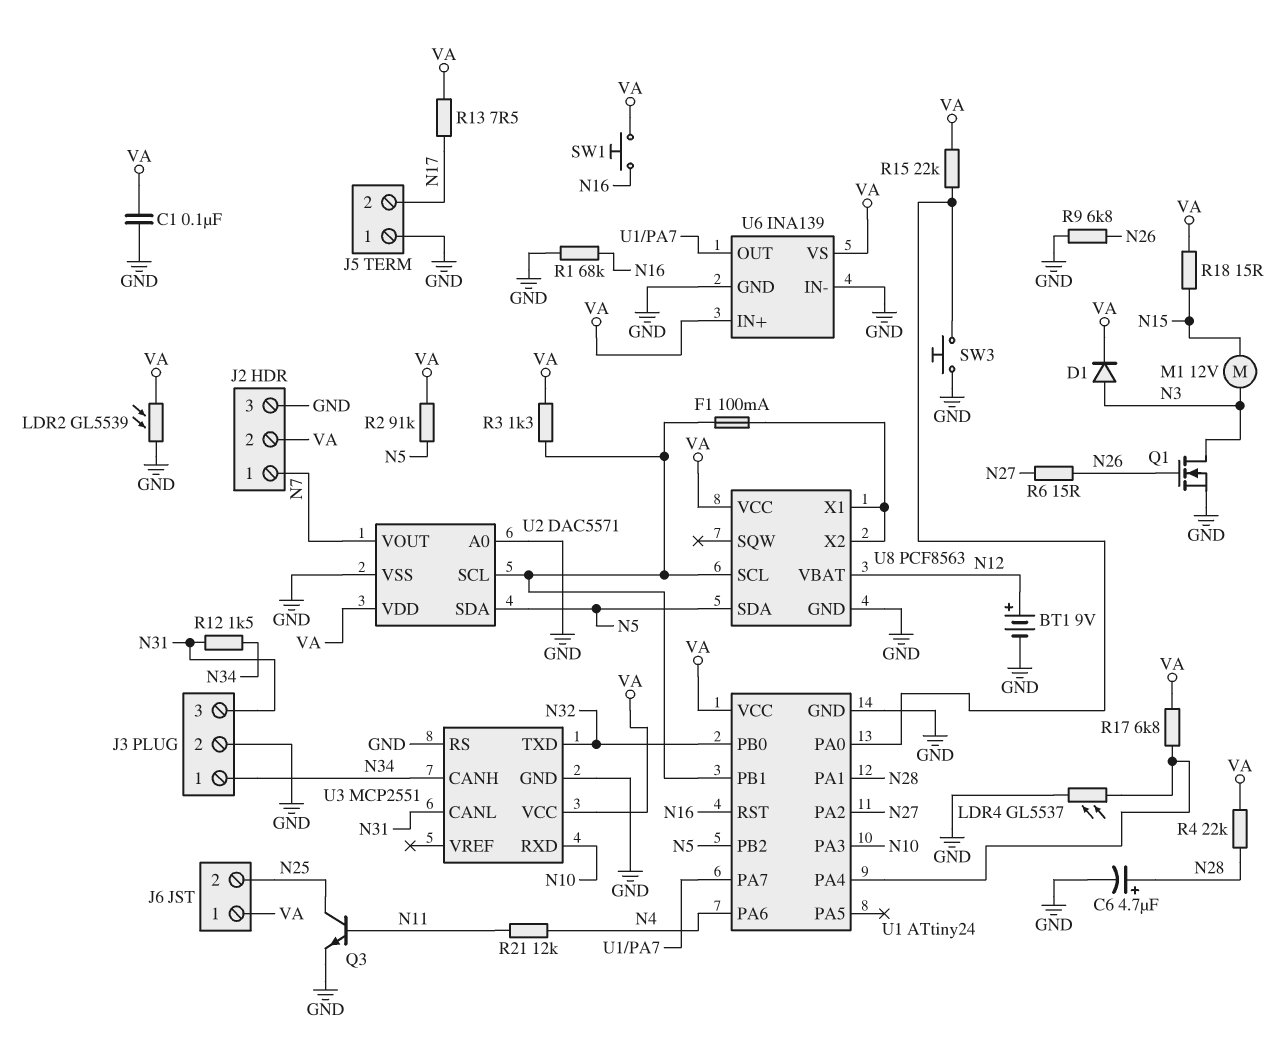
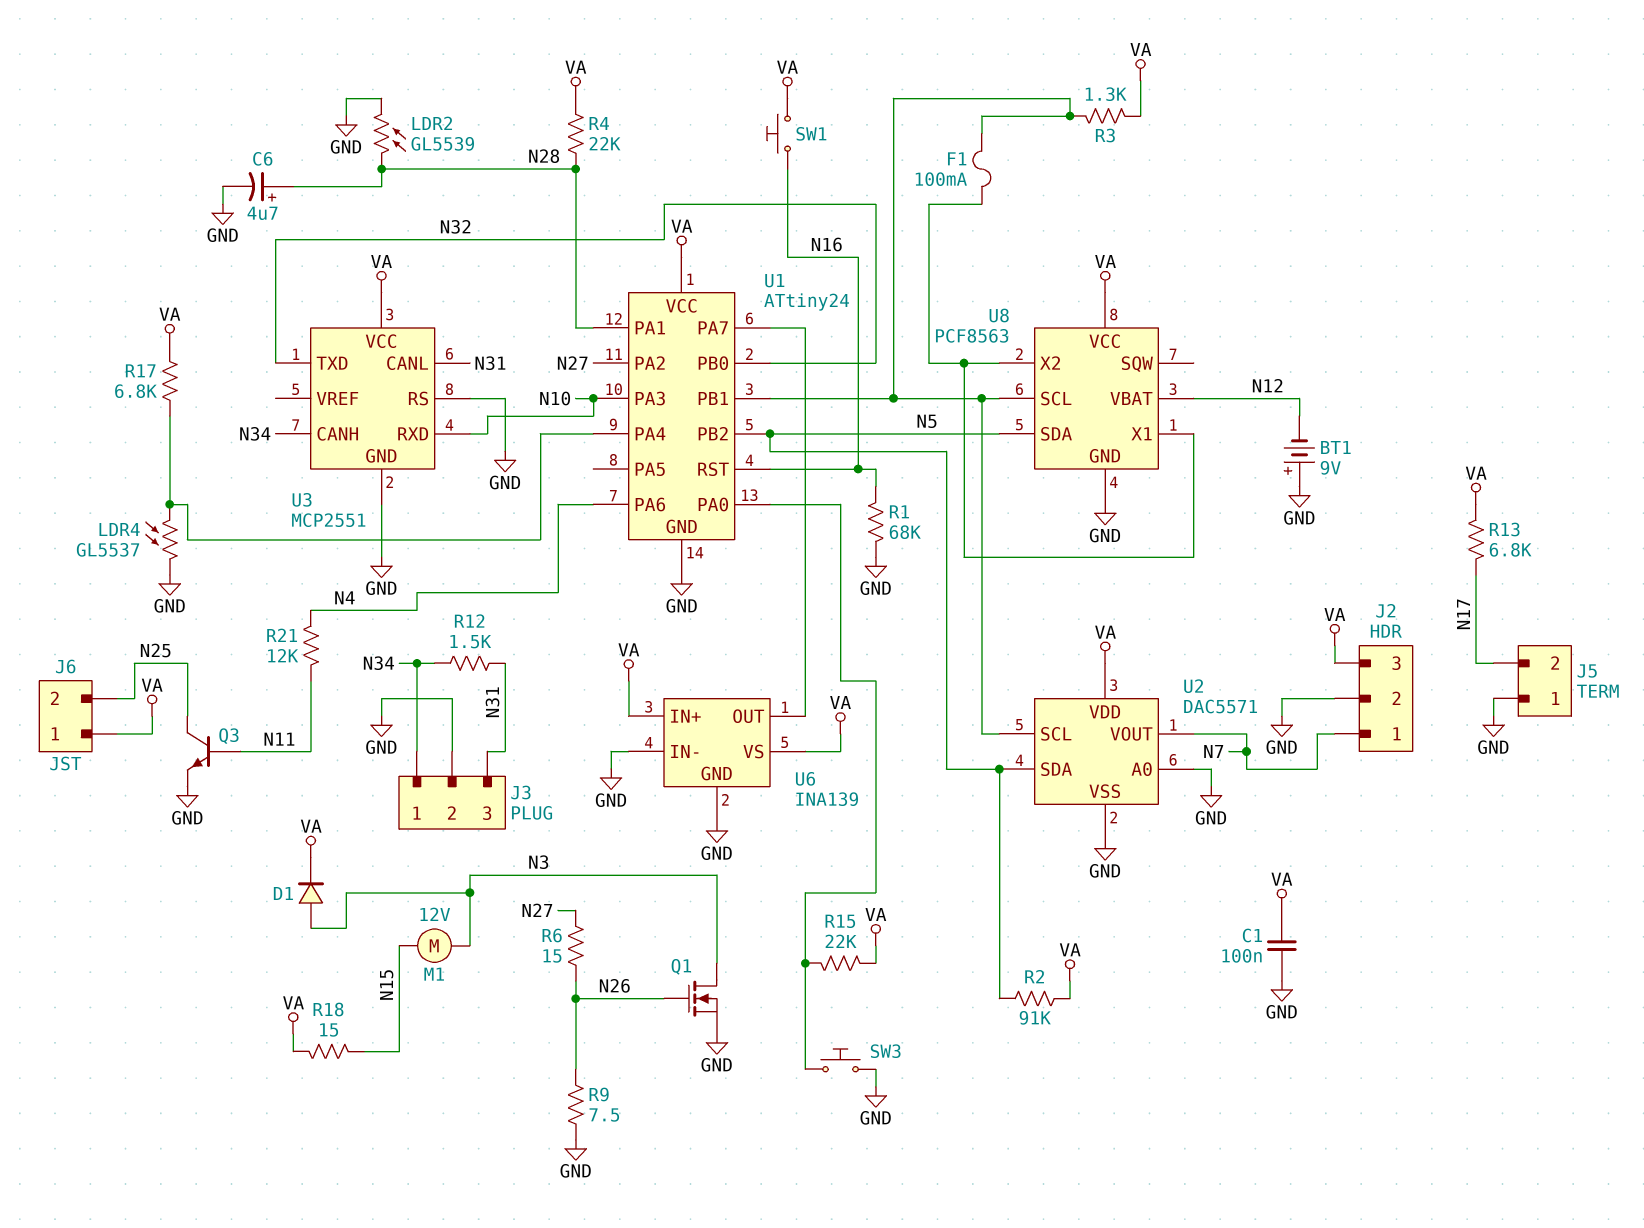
BT1: 9V (plus N12, minus GND) -> 9V (plus GND, minus N12)
J2 pin 2: VA -> GND
J2 pin 3: GND -> VA
LDR2: GL5539 (GND, VA) -> GL5539 (GND, N28)
R9: 6.8k (GND, N26) -> 7.5 (GND, N26)
R13: 7.5 (N17, VA) -> 6.8k (N17, VA)

